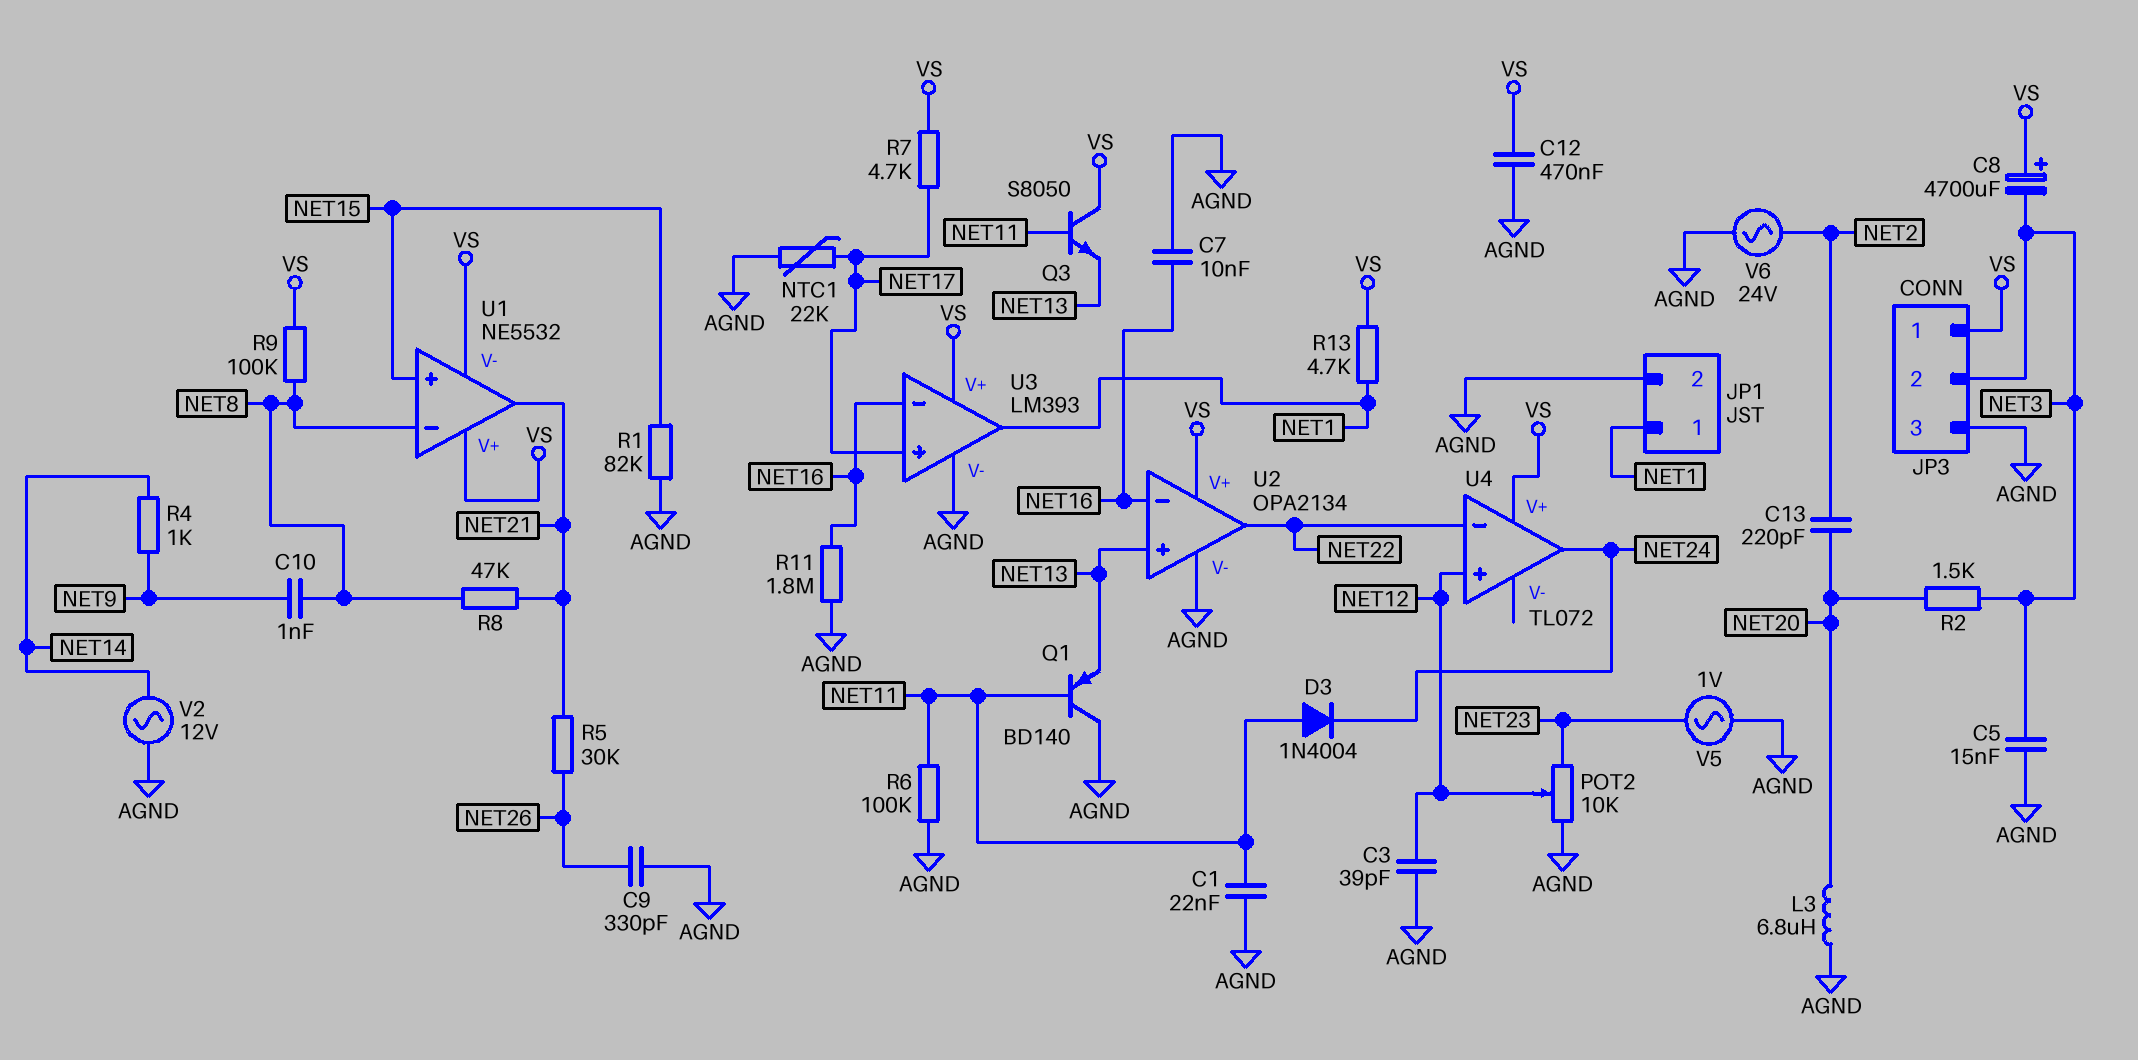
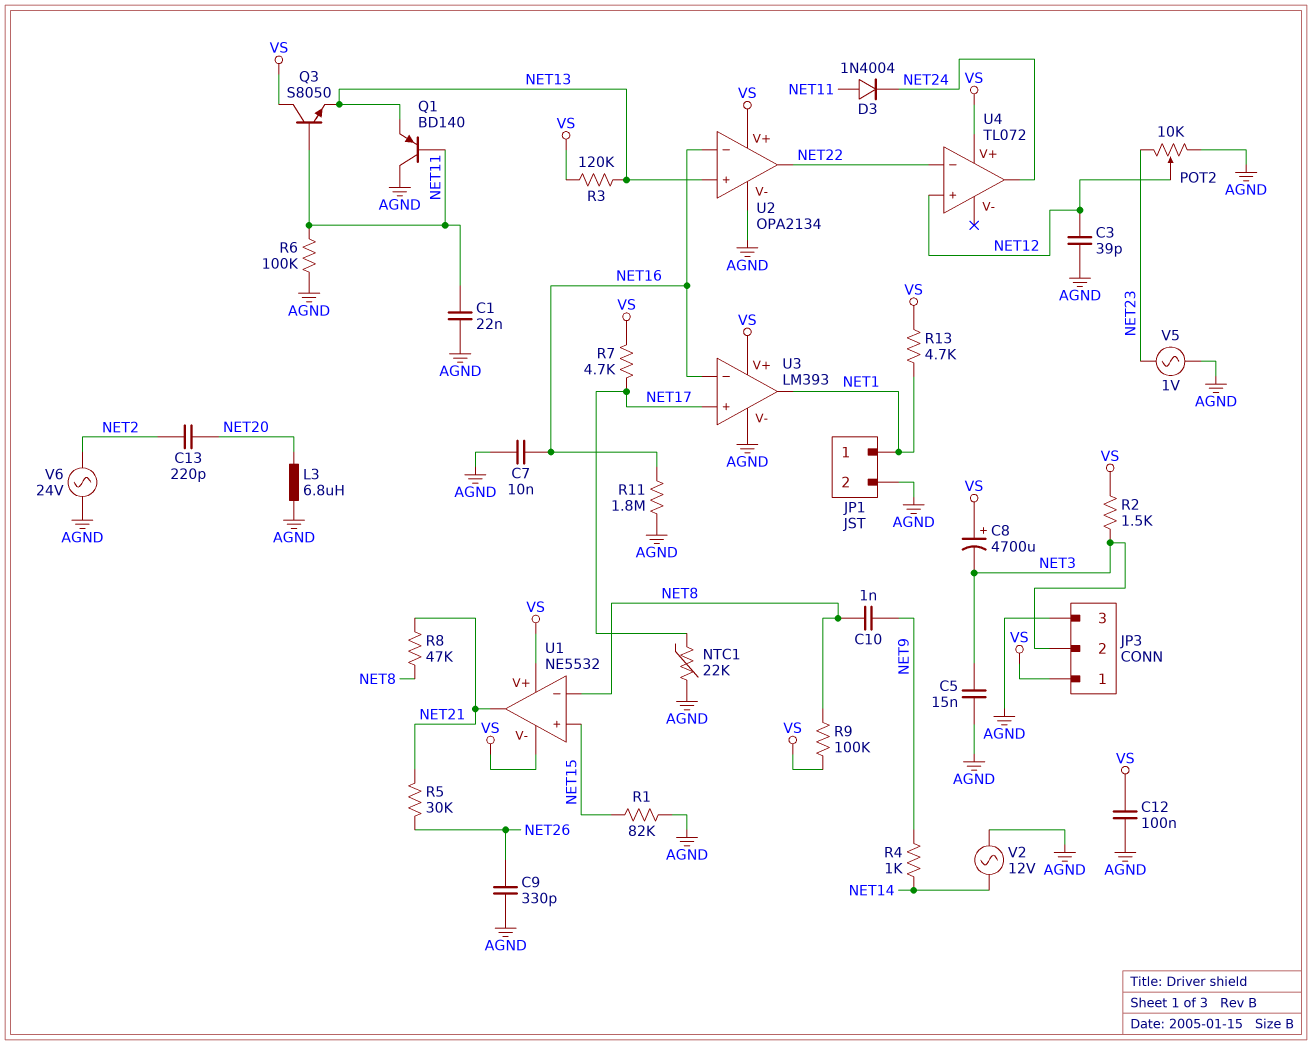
C12: 470nF (AGND, VS) -> 100nF (AGND, VS)
R2: 1.5k (NET3, NET20) -> 1.5k (NET3, VS)
R3: none -> 120k (NET13, VS)

